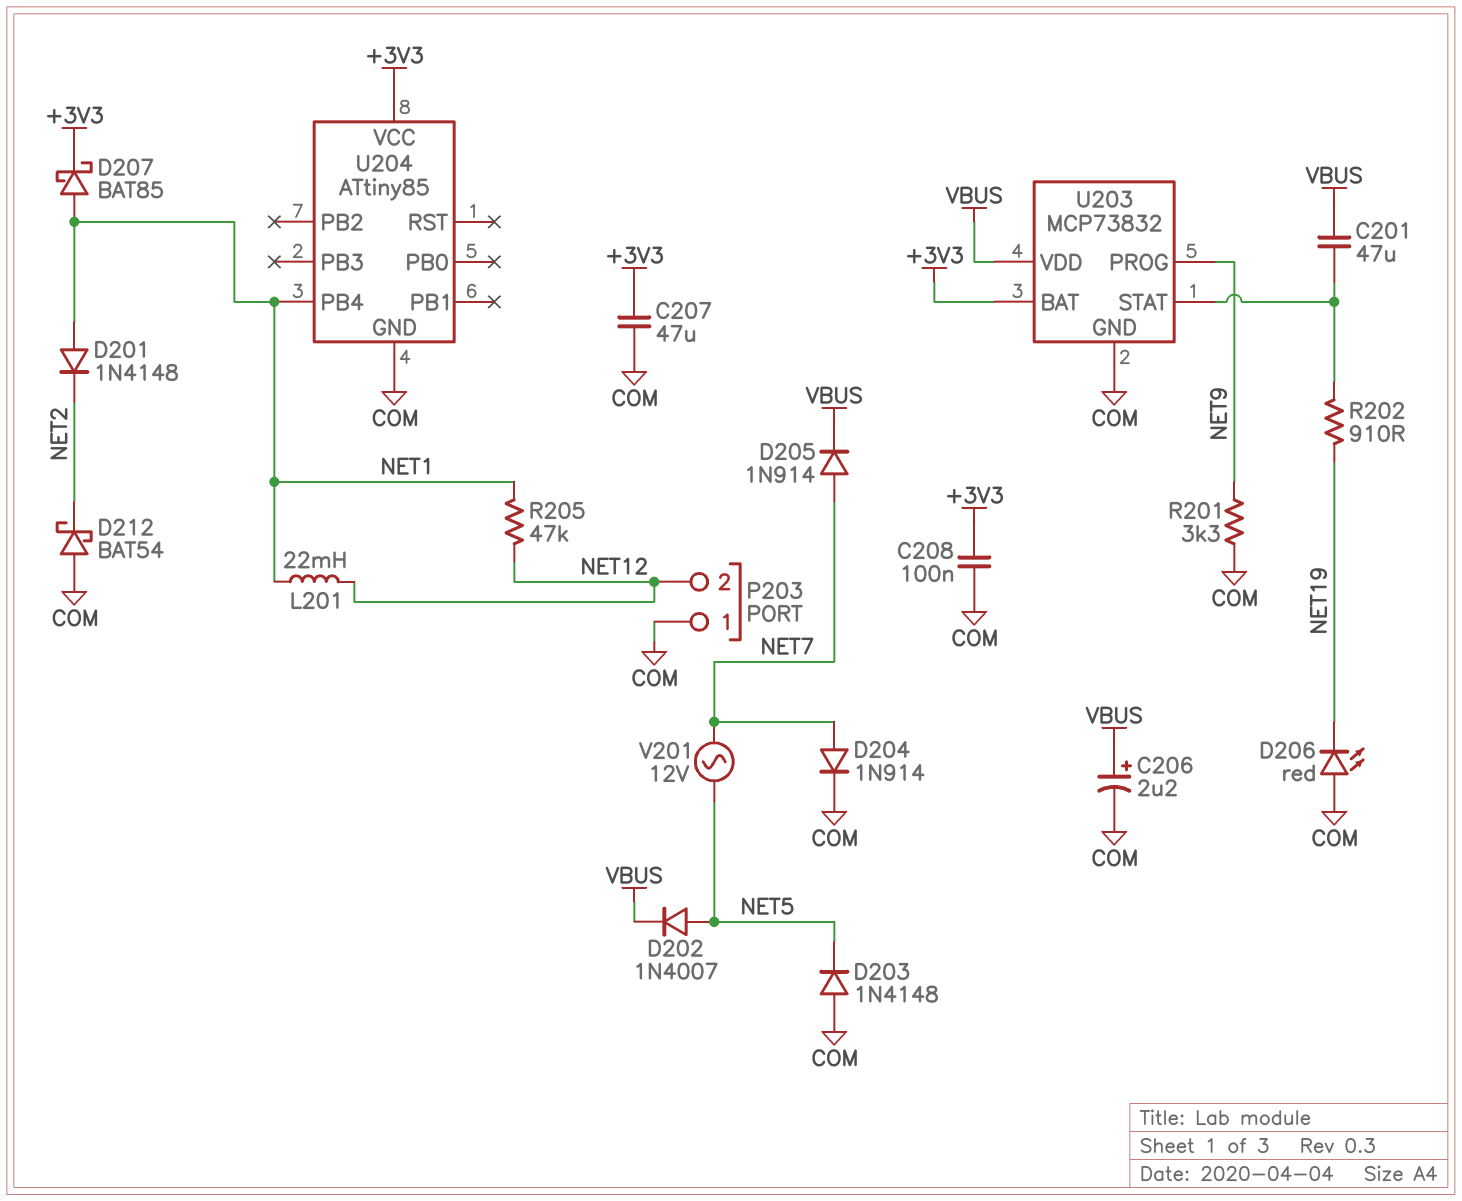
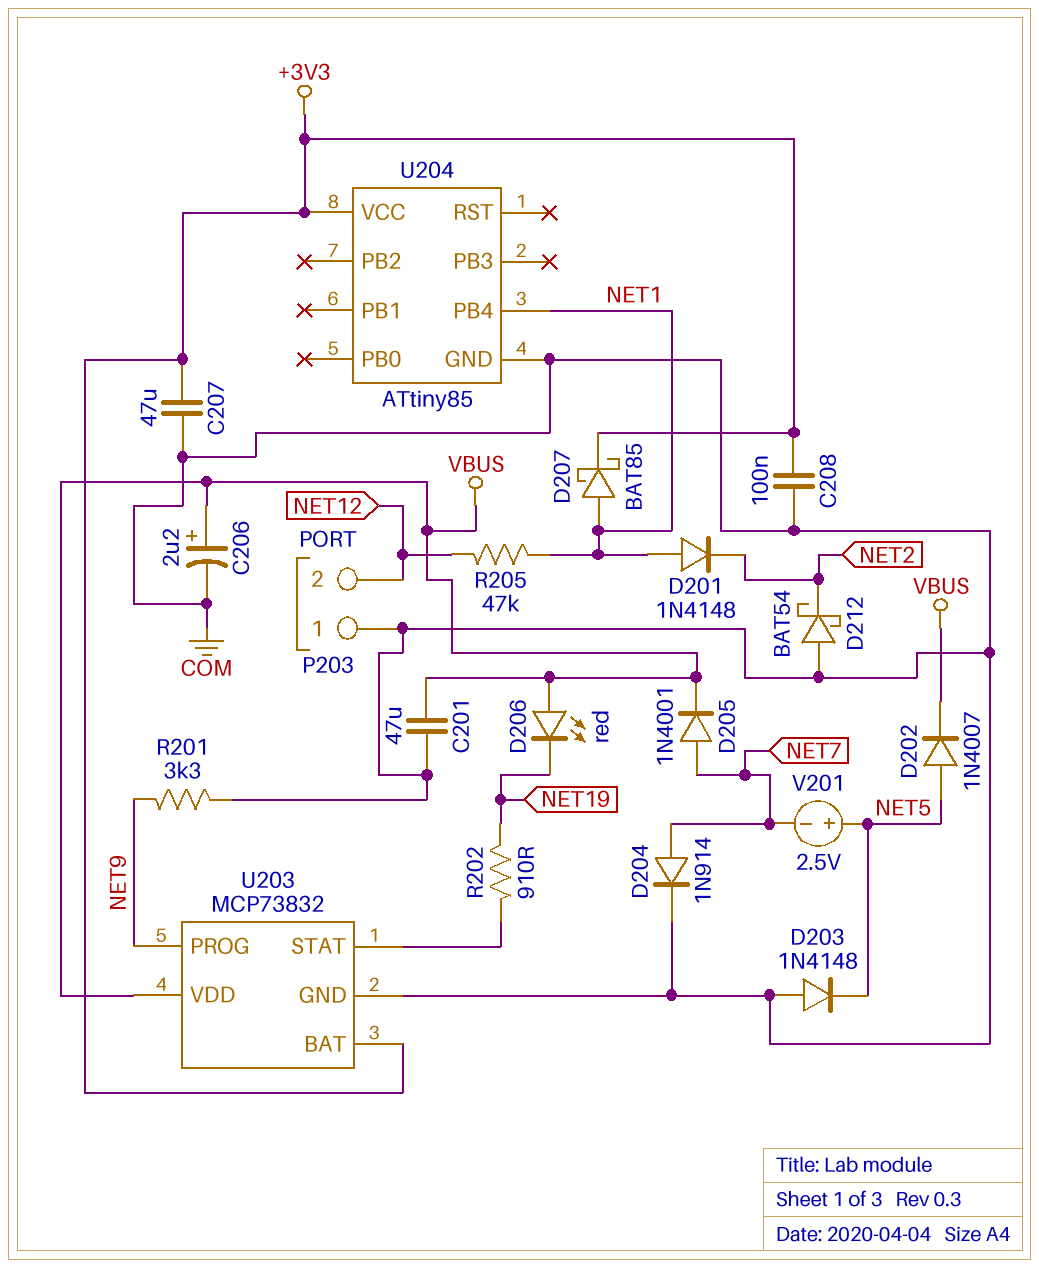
C201: 47uF (U203/STAT, VBUS) -> 47uF (COM, VBUS)
D205: diode 1N914 (A NET7, K VBUS) -> diode 1N4001 (A NET7, K VBUS)
D206: LED red (A COM, K NET19) -> LED red (A VBUS, K NET19)
L201: 22mH (NET1, NET12) -> none
V201: AC 12V (NET5, NET7) -> 2.5V (plus NET5, minus NET7)

